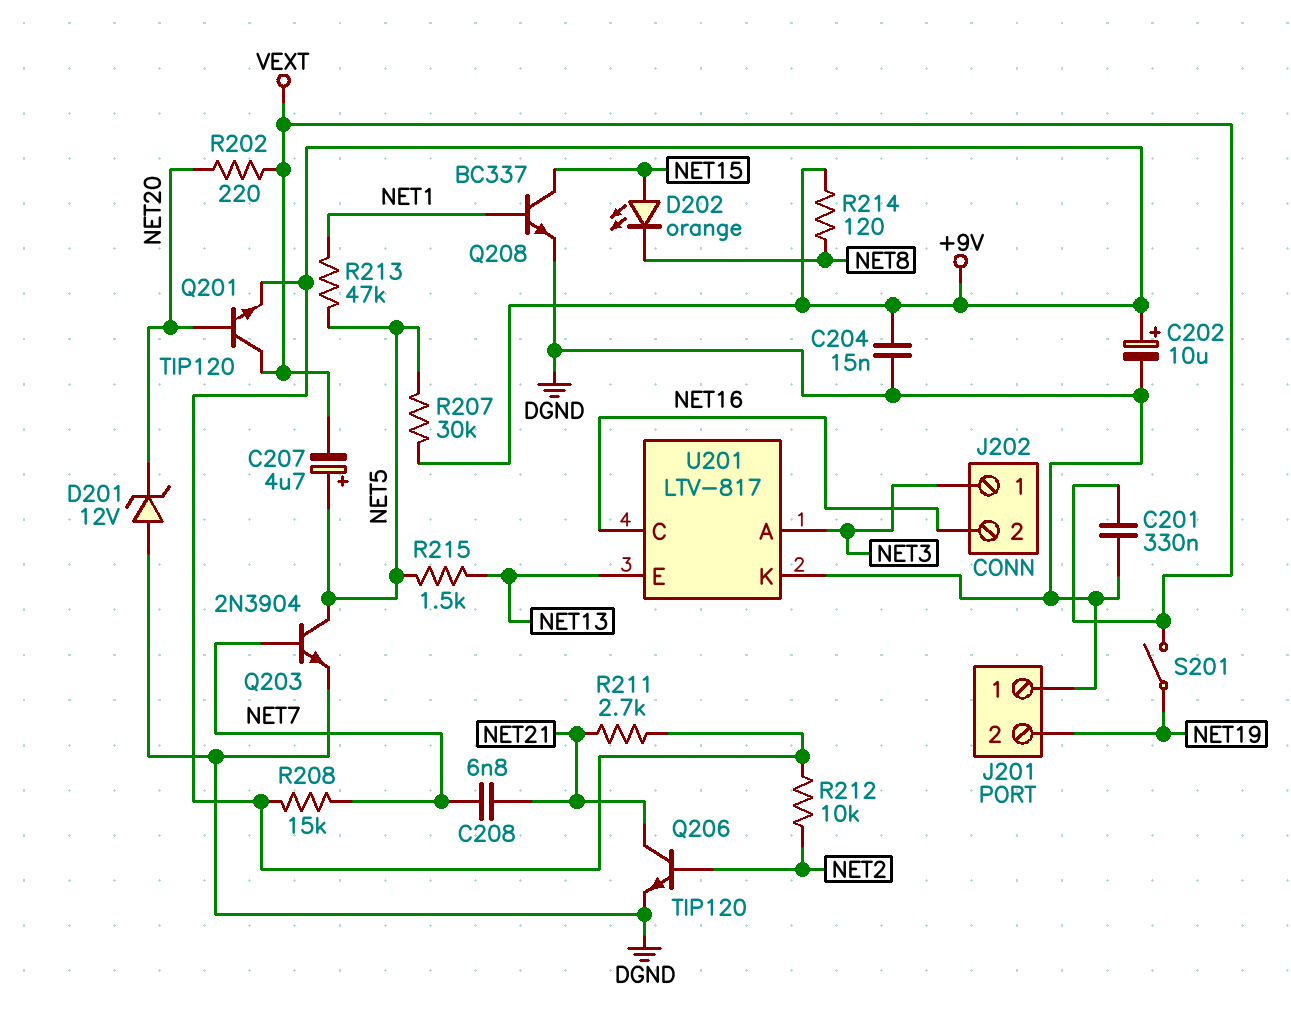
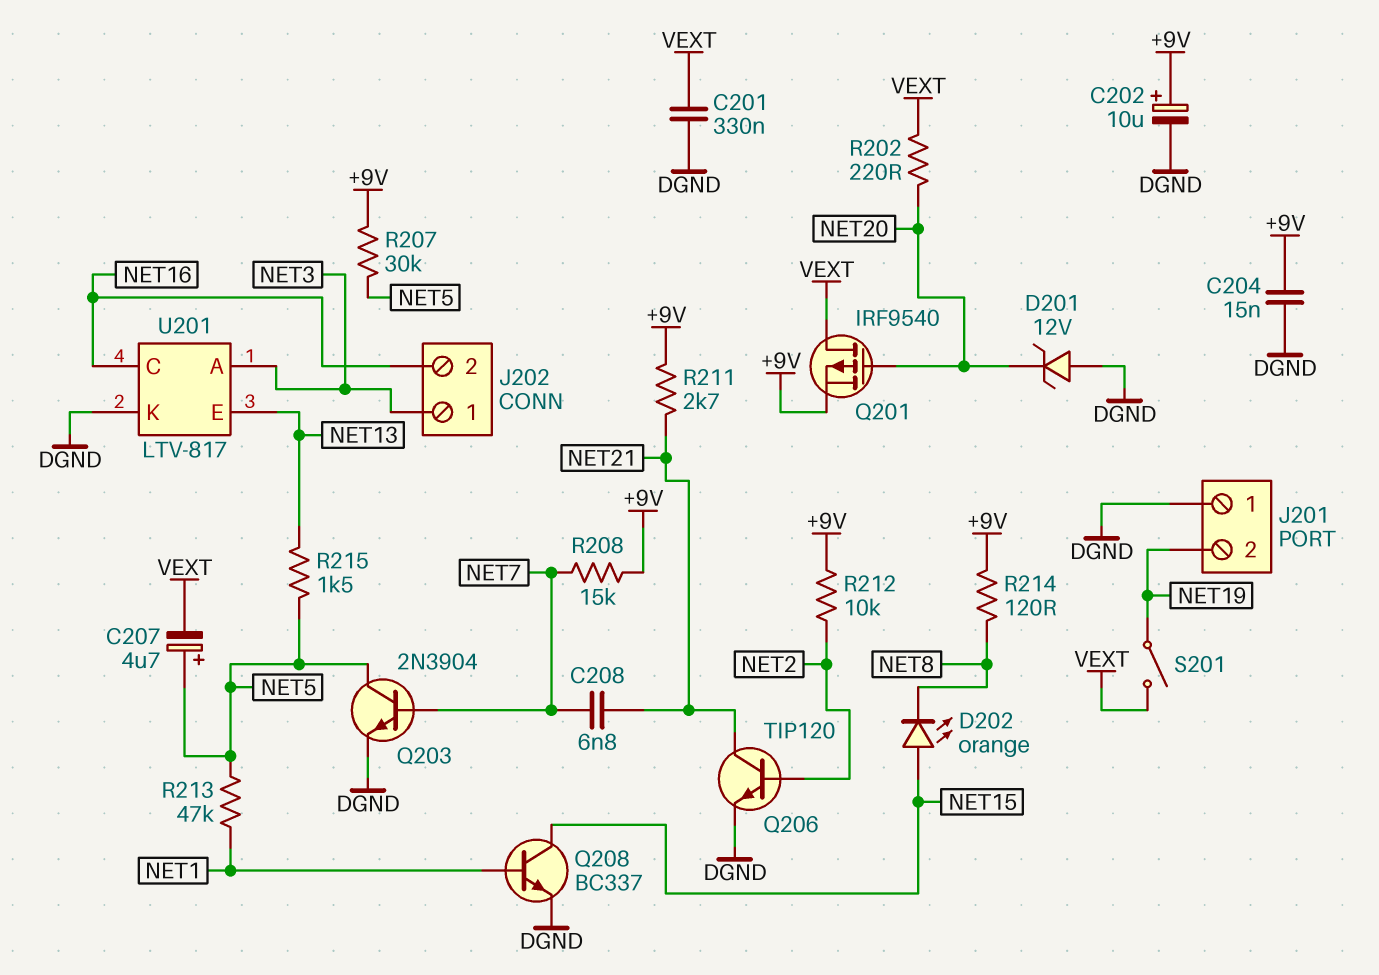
Q201: NPN TIP120 (B NET20, C VEXT, E +9V) -> PMOS IRF9540 (G NET20, D VEXT, S +9V)

